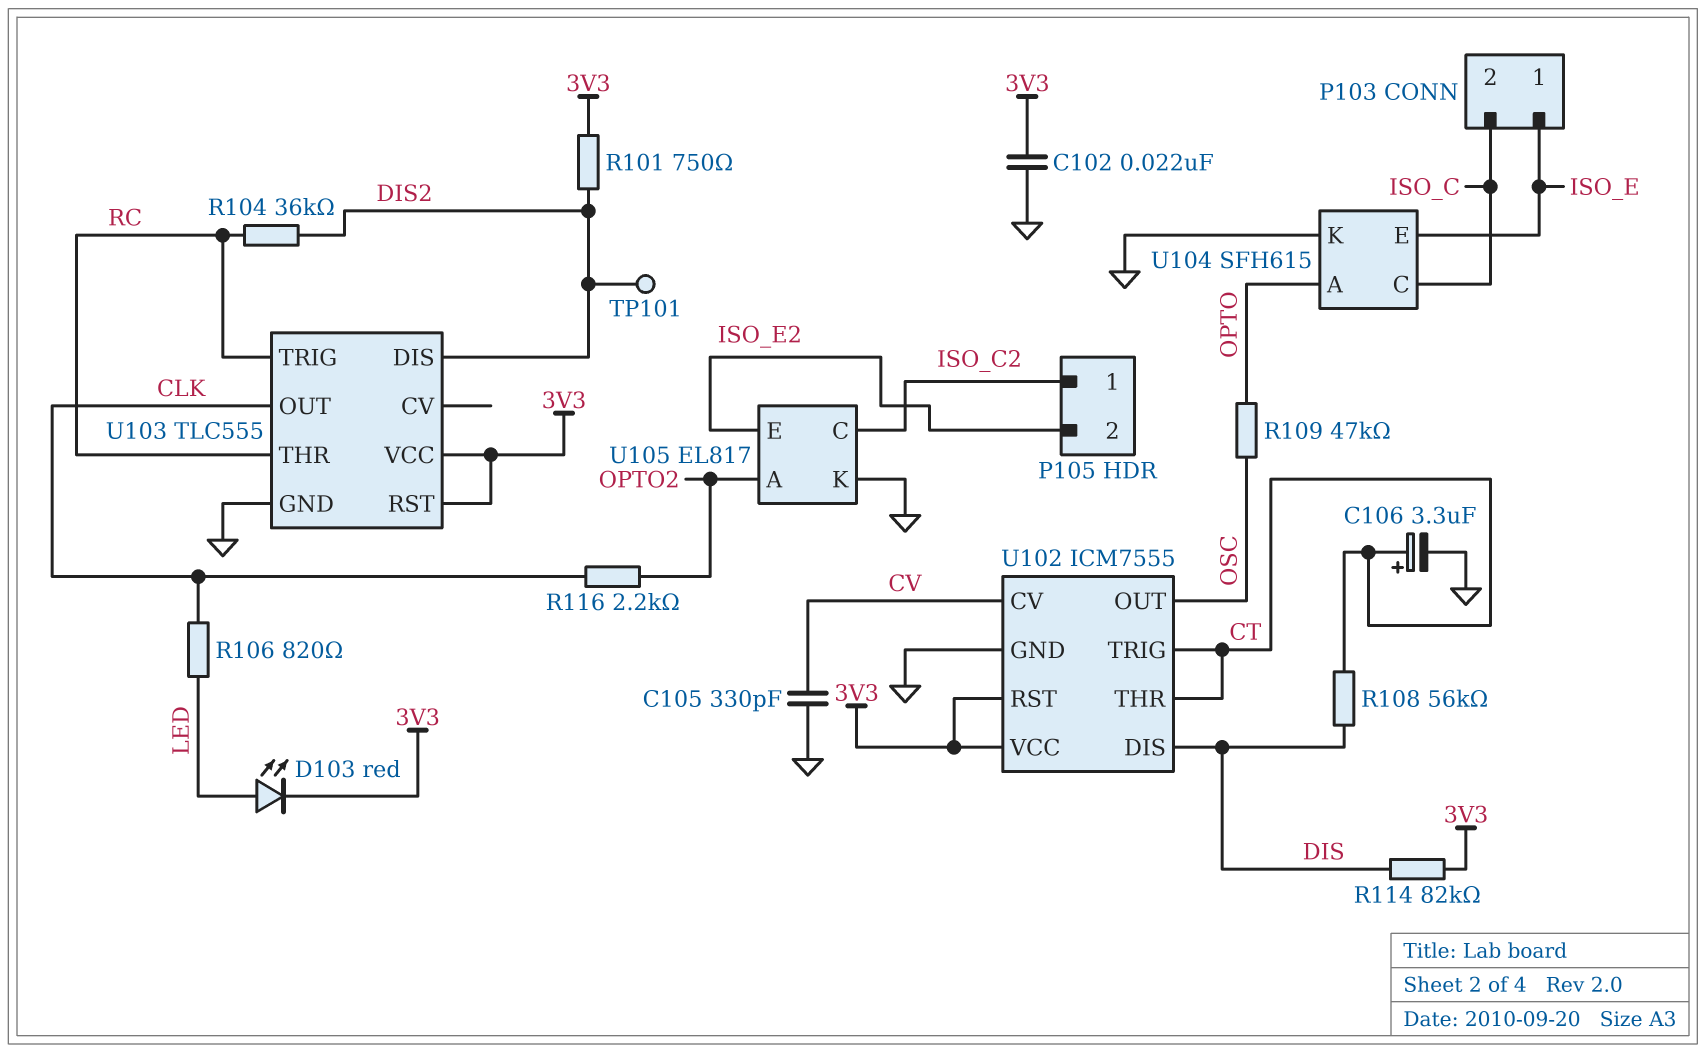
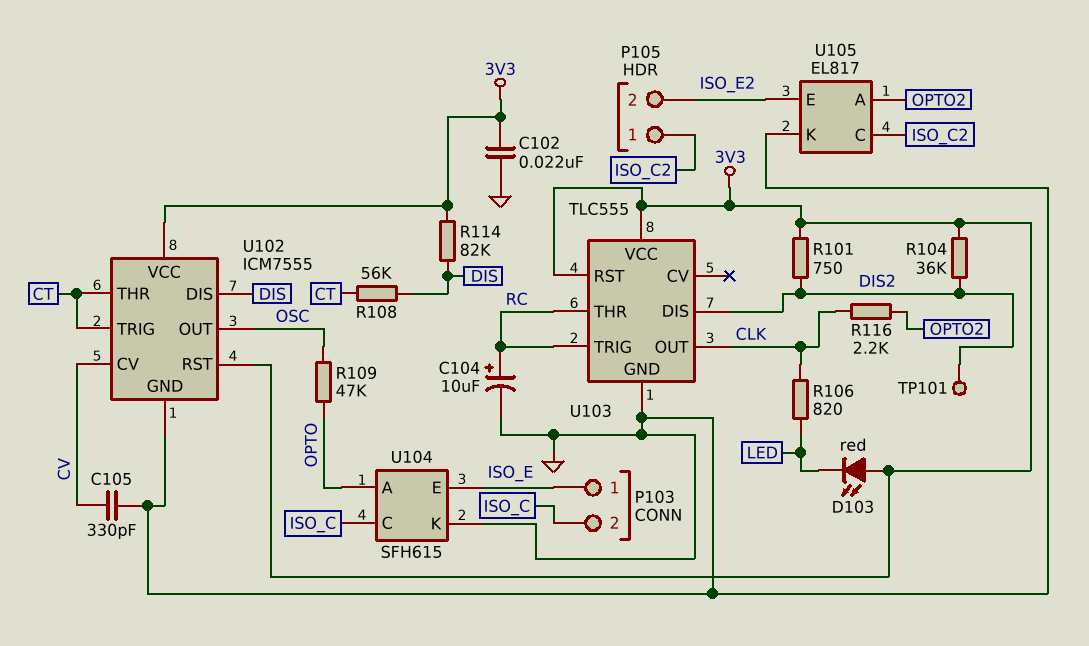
C104: none -> 10uF (plus RC, minus GND)
C106: 3.3uF (plus CT, minus GND) -> none
D103: LED red (A LED, K 3V3) -> LED red (A 3V3, K LED)
R104: 36k (DIS2, RC) -> 36k (3V3, DIS2)

